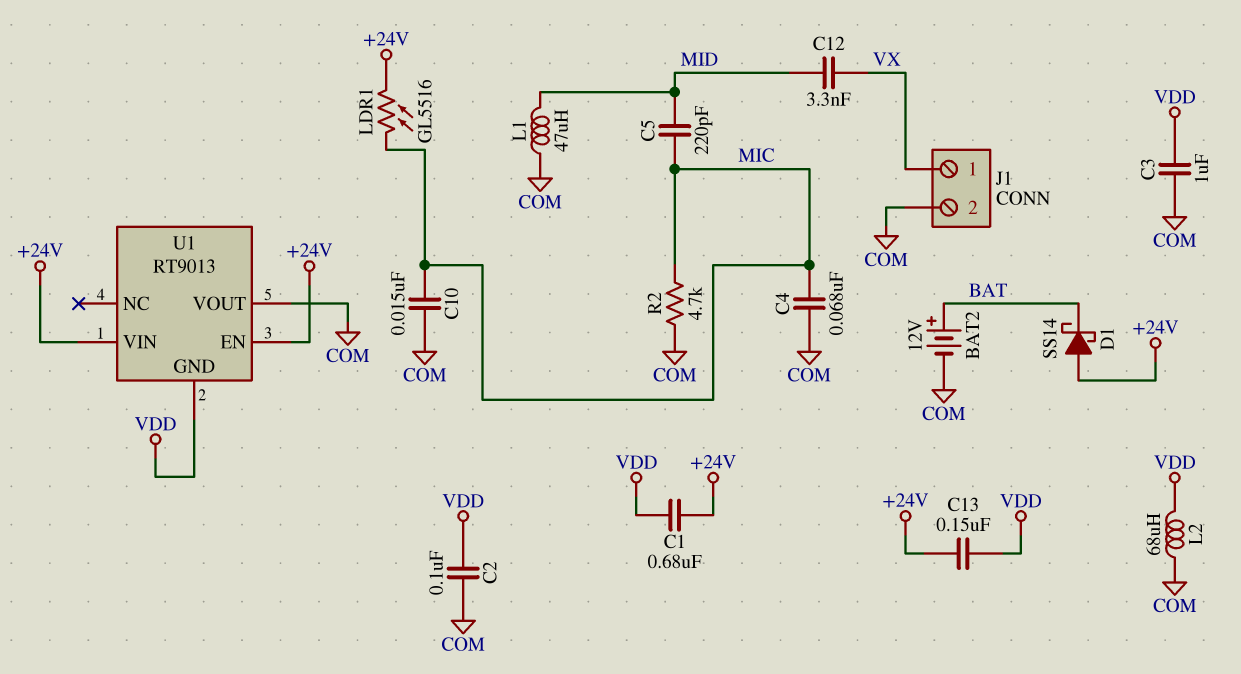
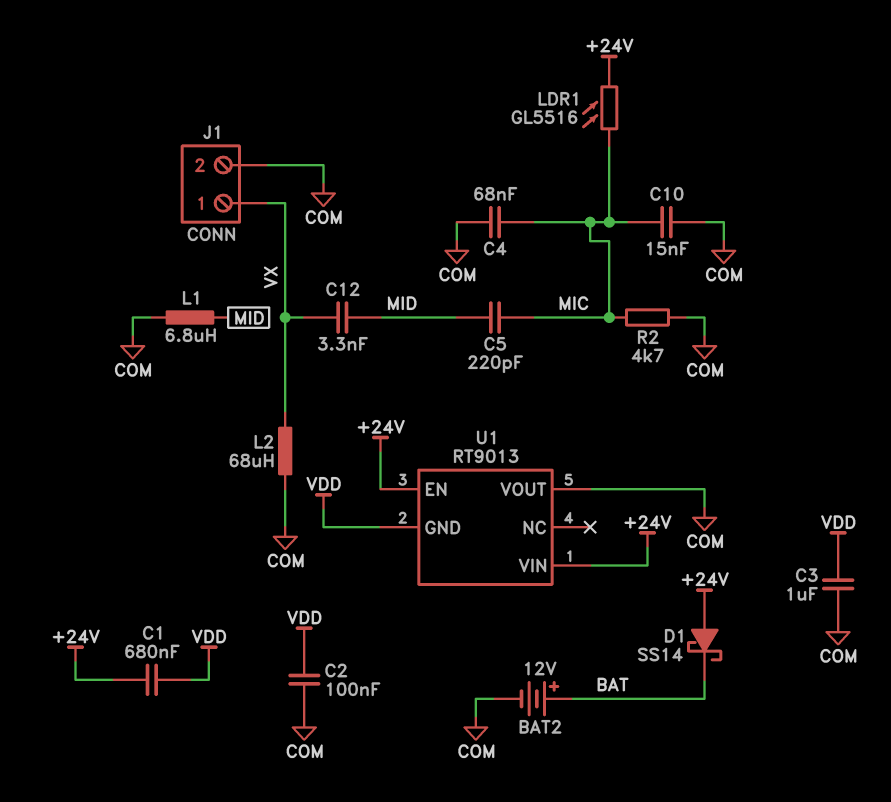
C13: 150nF (+24V, VDD) -> none
L1: 47uH (COM, MID) -> 6.8uH (COM, MID)
L2: 68uH (COM, VDD) -> 68uH (COM, VX)

